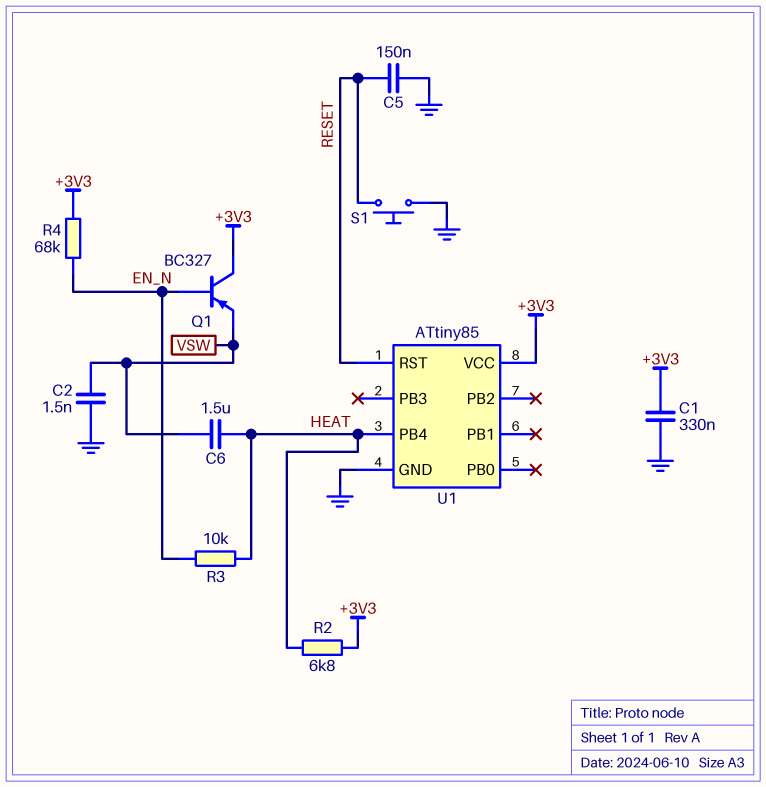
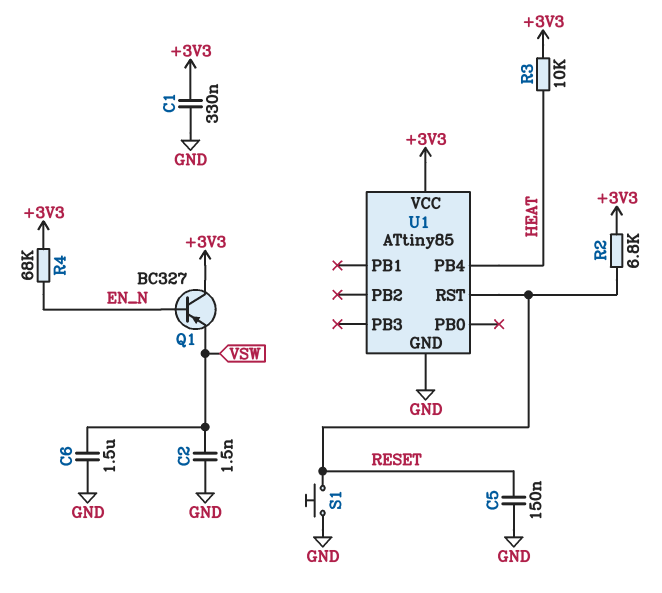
C6: 1.5uF (HEAT, VSW) -> 1.5uF (GND, VSW)
R2: 6.8k (+3V3, HEAT) -> 6.8k (+3V3, RESET)
R3: 10k (EN_N, HEAT) -> 10k (+3V3, HEAT)

